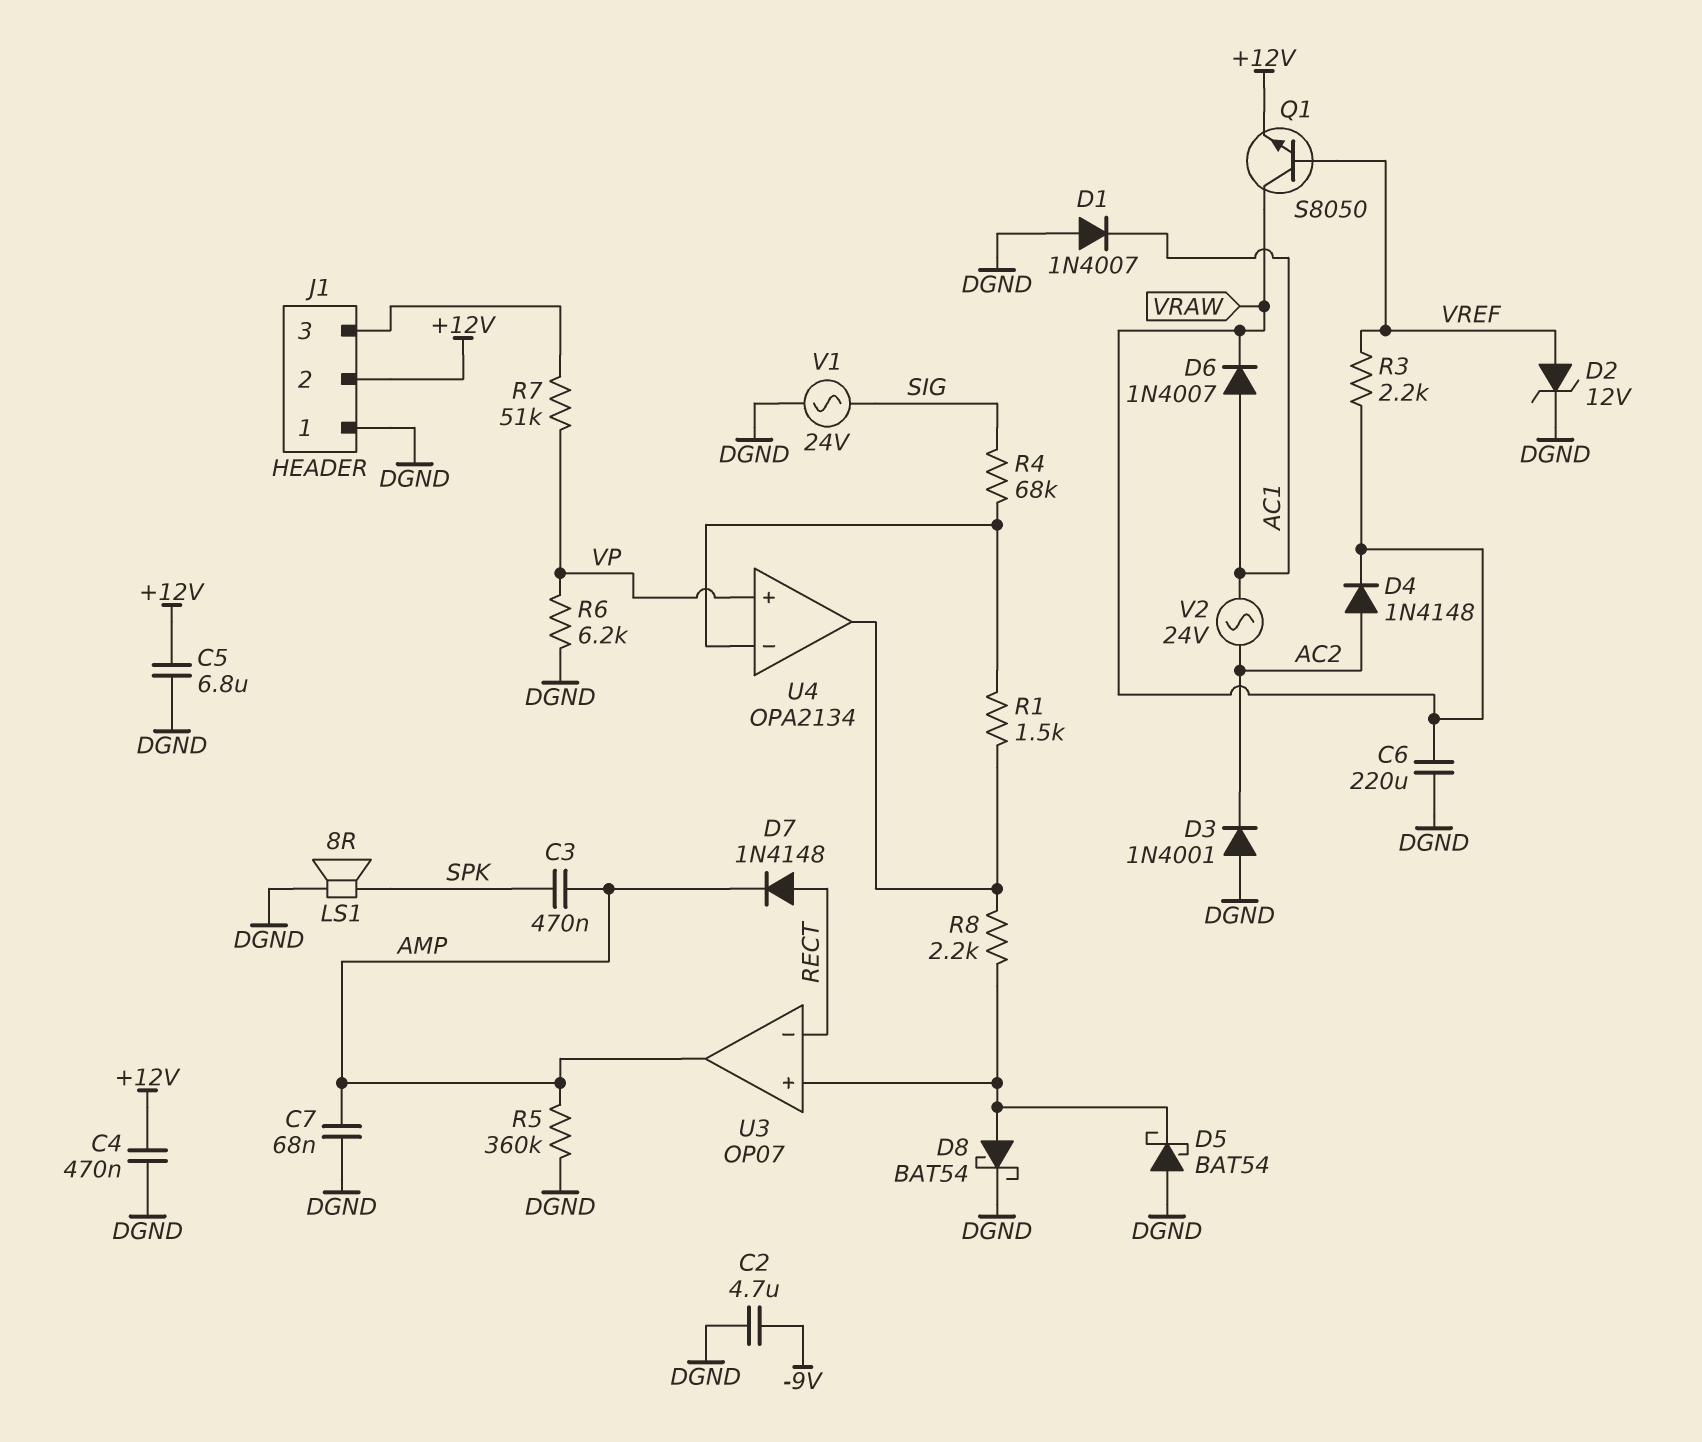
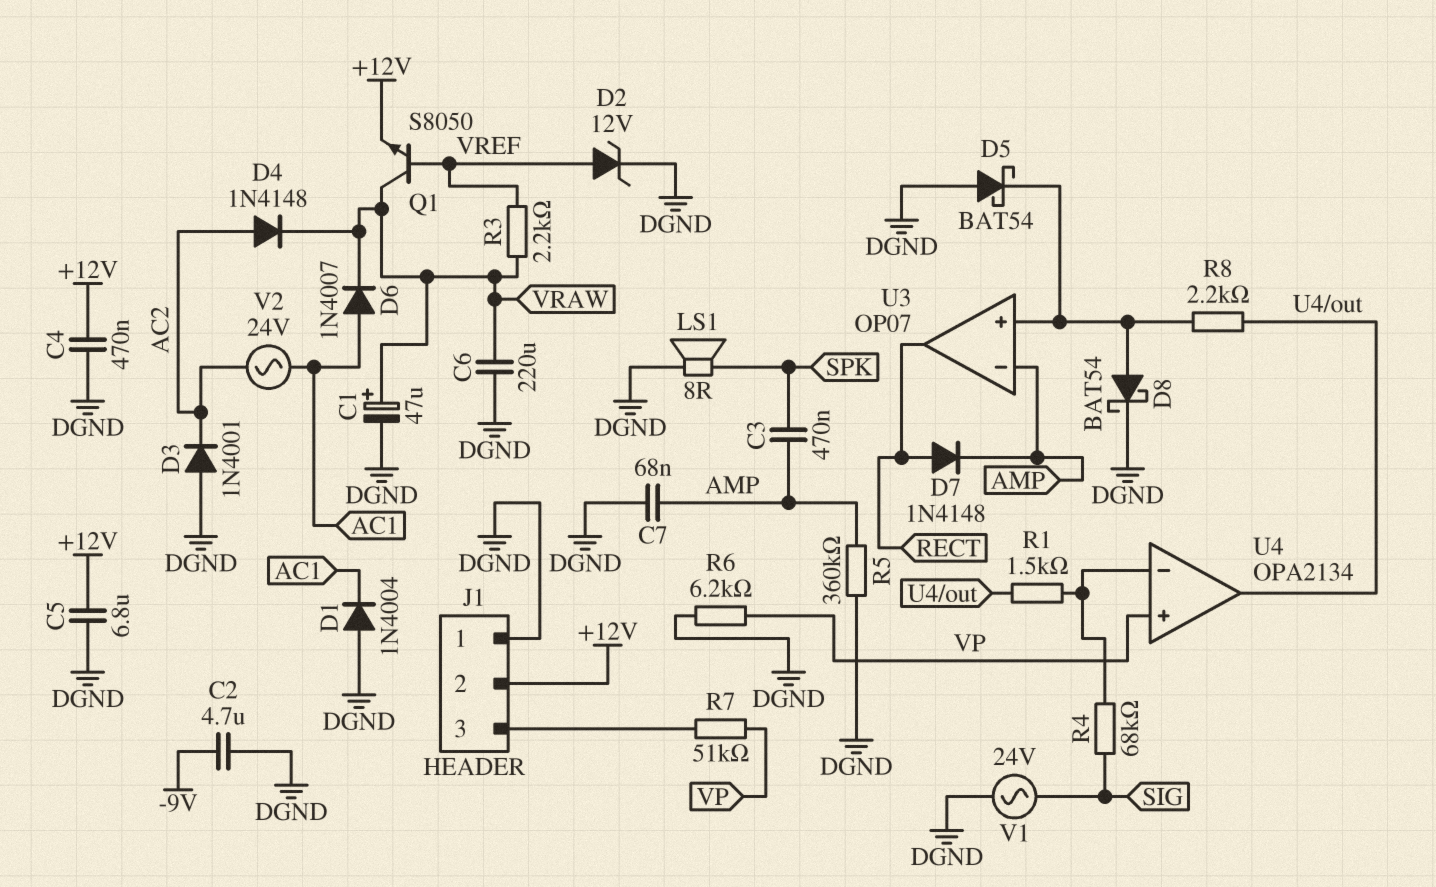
C1: none -> 47uF (plus VRAW, minus DGND)
D1: diode 1N4007 (A DGND, K AC1) -> diode 1N4004 (A DGND, K AC1)
U3 pin in-: RECT -> AMP
U3 pin out: AMP -> RECT

